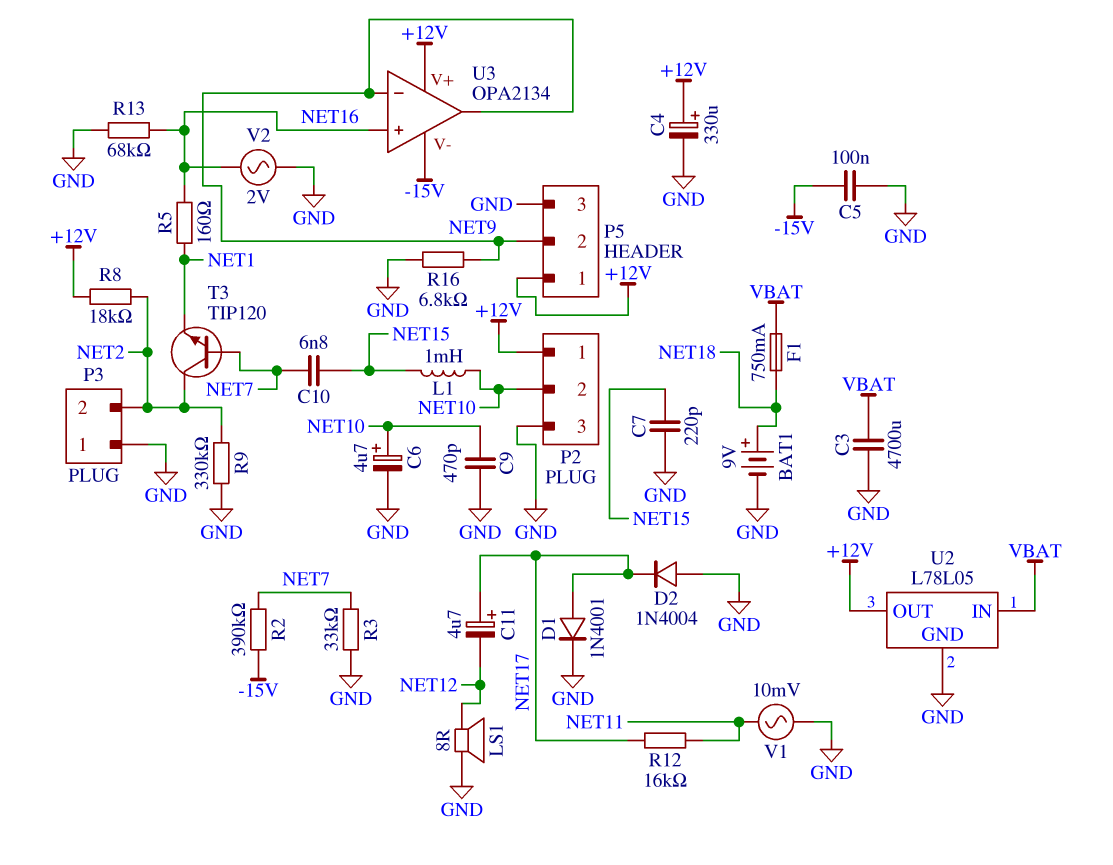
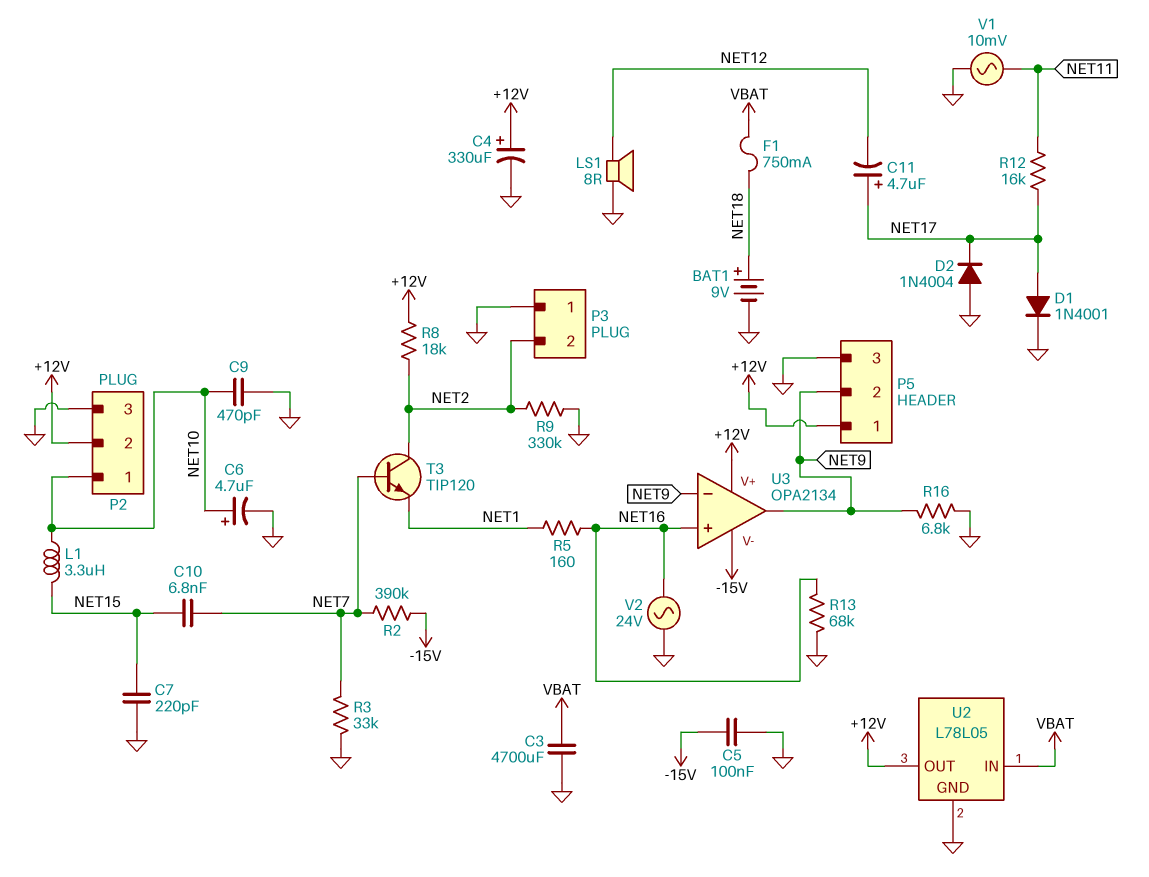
L1: 1mH (NET10, NET15) -> 3.3uH (NET10, NET15)
P2 pin 1: +12V -> NET10
P2 pin 2: NET10 -> +12V
V2: AC 2V (GND, NET16) -> AC 24V (GND, NET16)

